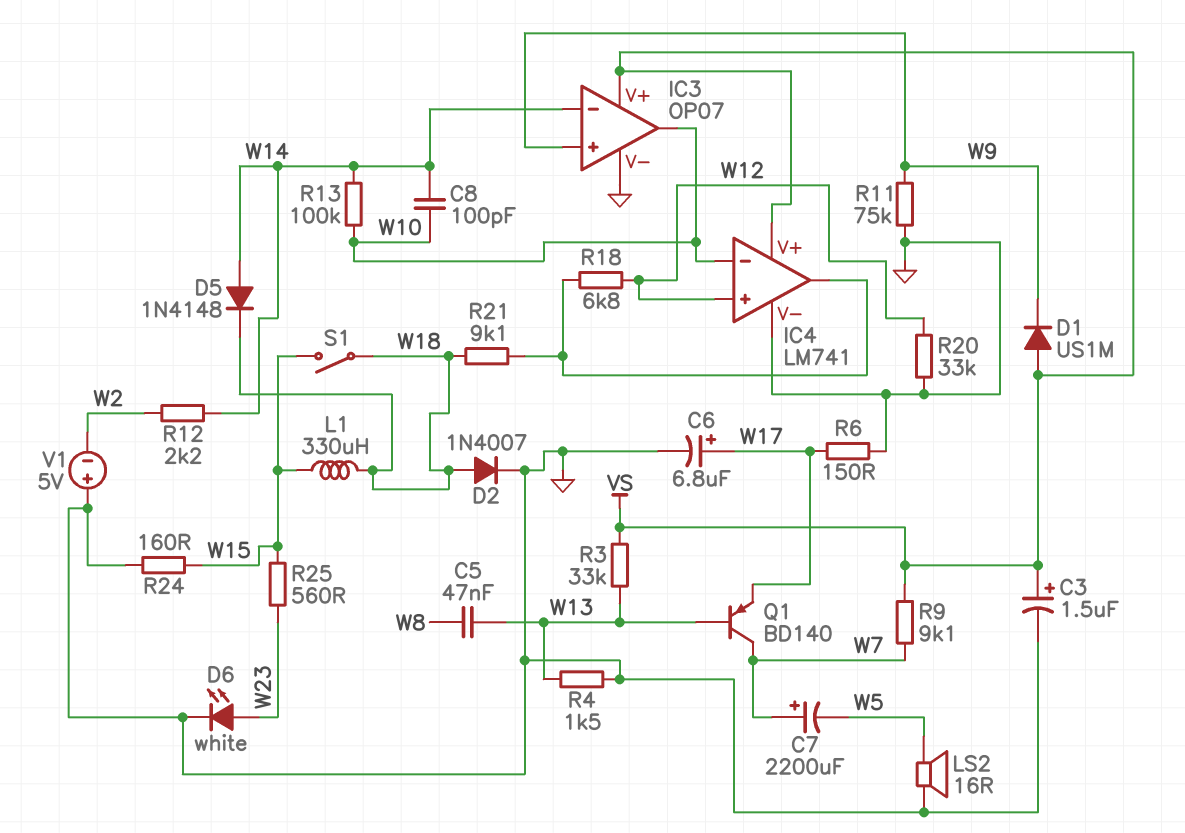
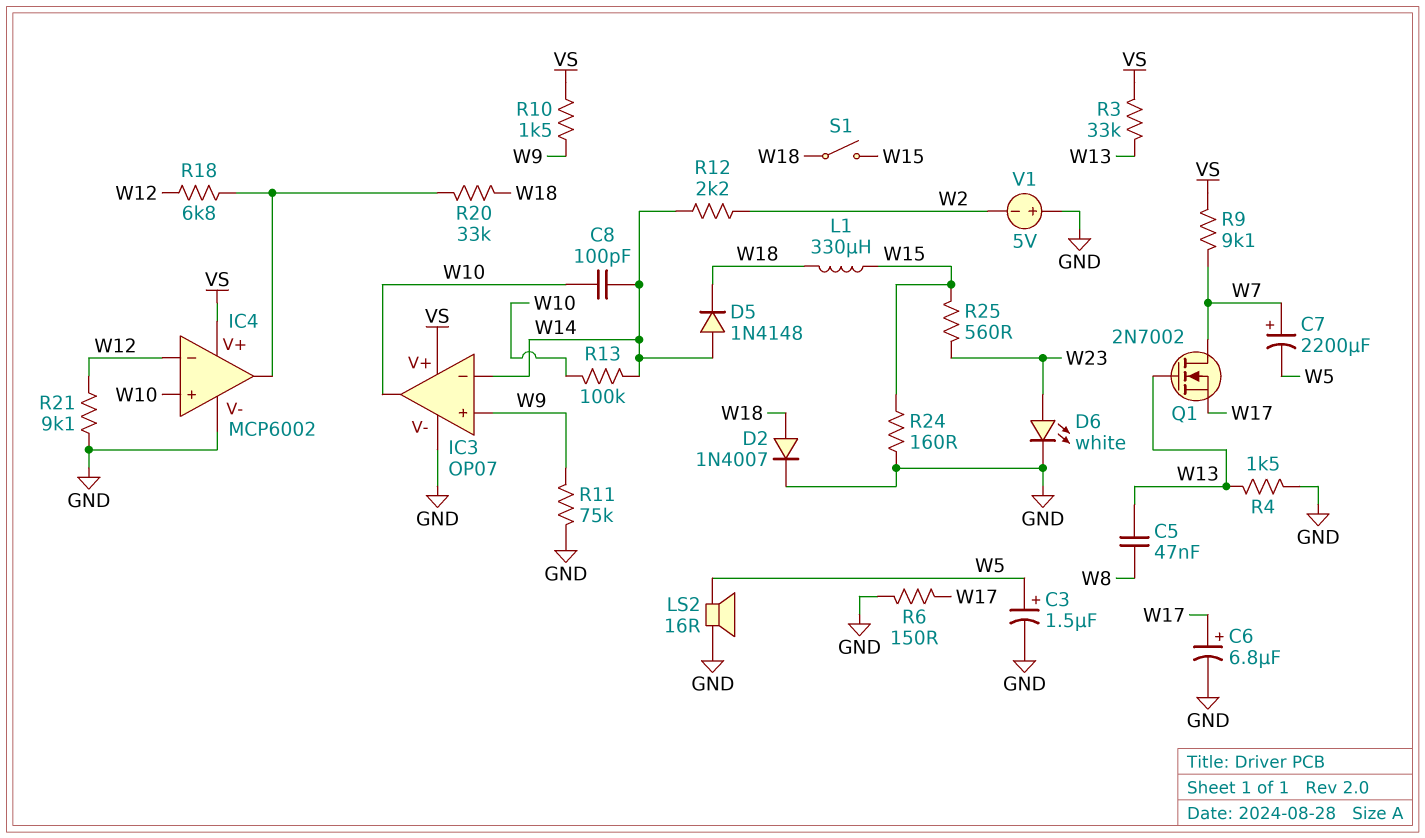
C3: 1.5uF (plus VS, minus GND) -> 1.5uF (plus W5, minus GND)
D1: diode US1M (A VS, K W9) -> none
IC4: LM741 -> MCP6002
IC4 pin in+: W12 -> W10
IC4 pin in-: W10 -> W12
Q1: PNP BD140 (B W13, C W7, E W17) -> NMOS 2N7002 (G W13, D W7, S W17)
R10: none -> 1.5k (VS, W9)
R20: 33k (GND, W12) -> 33k (IC4/out, W18)
R21: 9.1k (IC4/out, W18) -> 9.1k (GND, W12)

